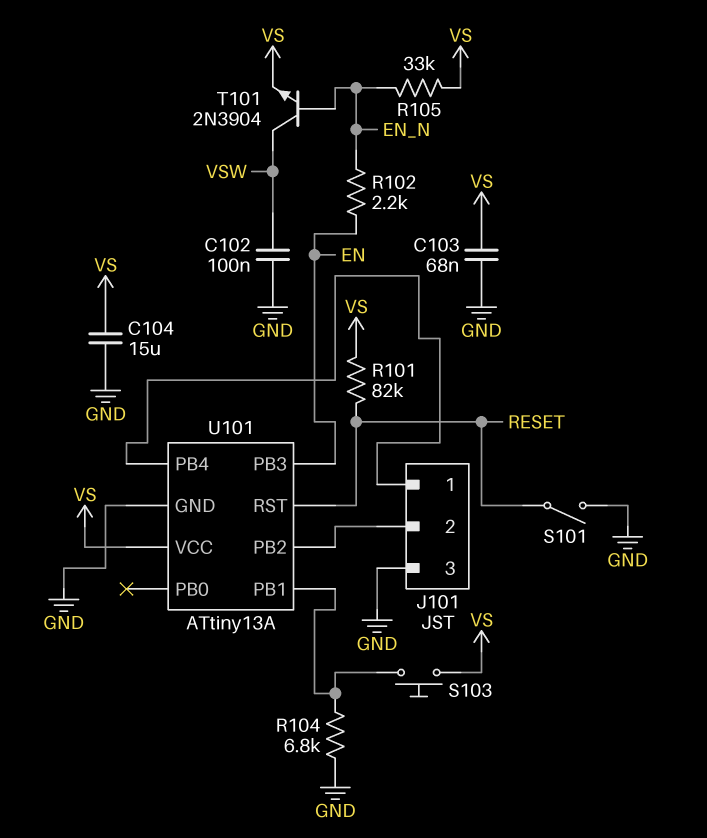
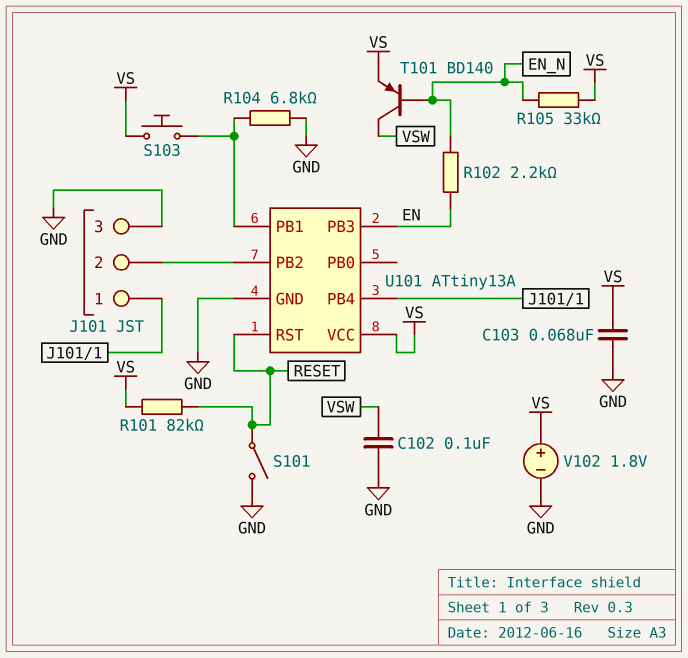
C104: 15uF (GND, VS) -> none
T101: NPN 2N3904 (B EN_N, C VSW, E VS) -> PNP BD140 (B EN_N, C VSW, E VS)
V102: none -> 1.8V (plus VS, minus GND)

